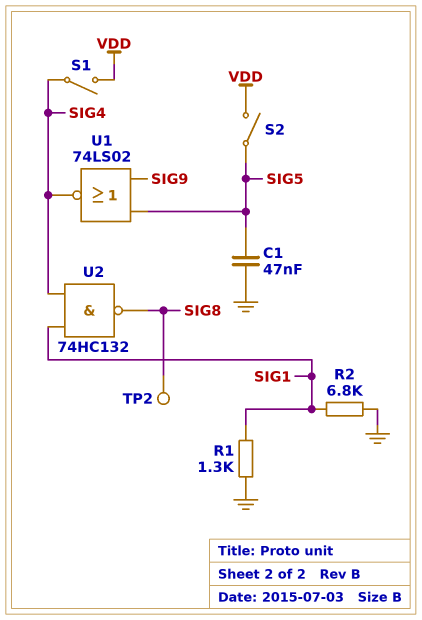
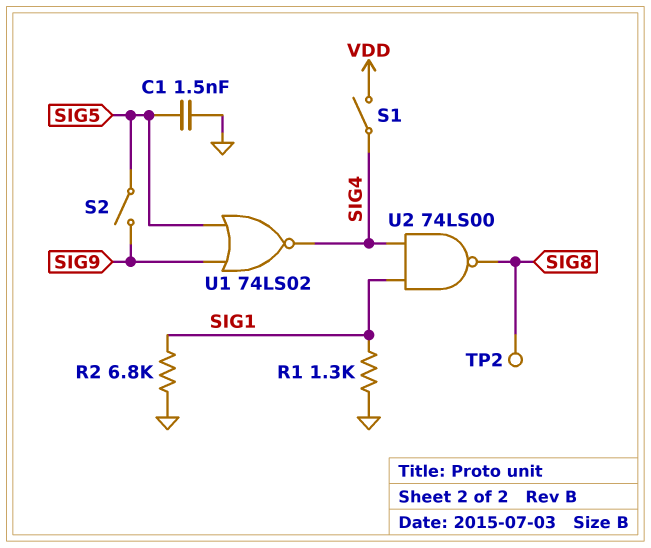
C1: 47nF (GND, SIG5) -> 1.5nF (GND, SIG5)
S2: switch (SIG5, VDD) -> switch (SIG5, SIG9)
U2: NAND 74HC132 (in SIG1, in SIG4, out SIG8) -> NAND 74LS00 (in SIG1, in SIG4, out SIG8)

